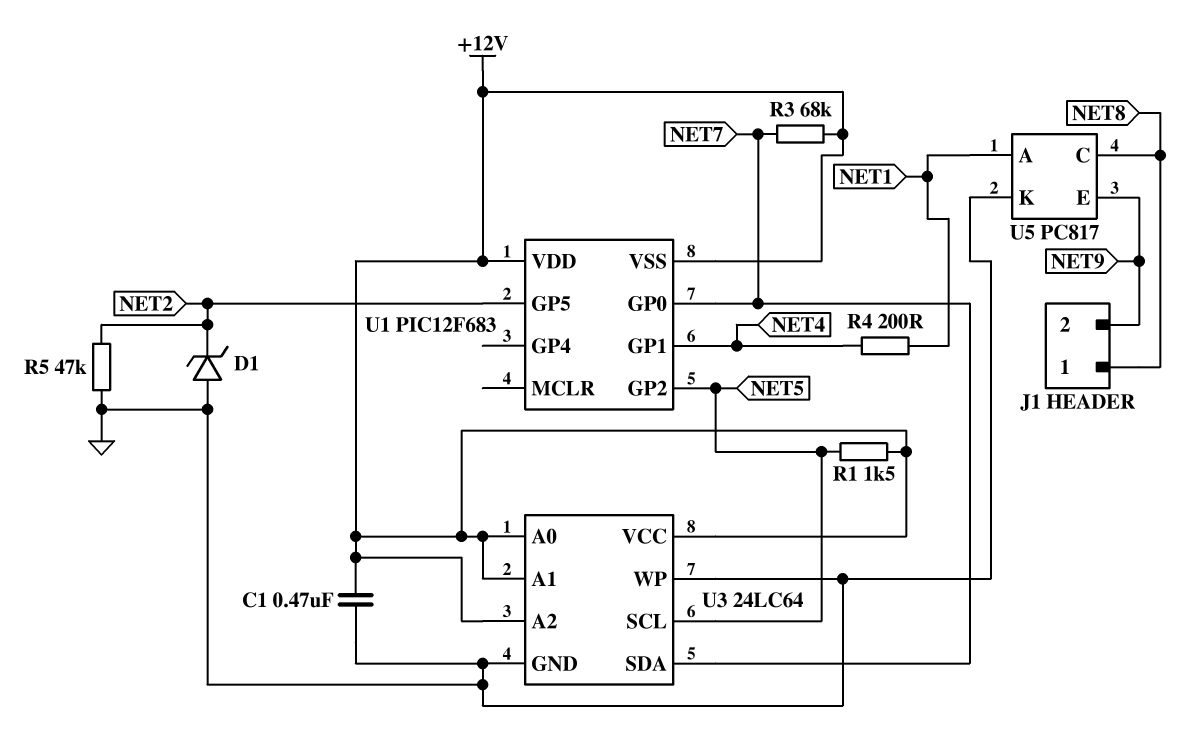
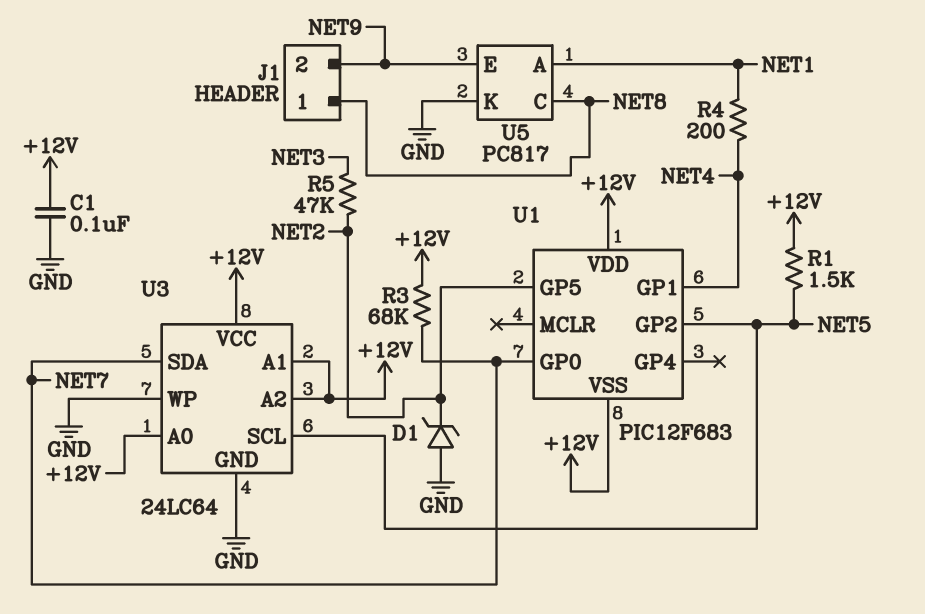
C1: 470nF (+12V, GND) -> 100nF (+12V, GND)
R5: 47k (GND, NET2) -> 47k (NET2, NET3)

